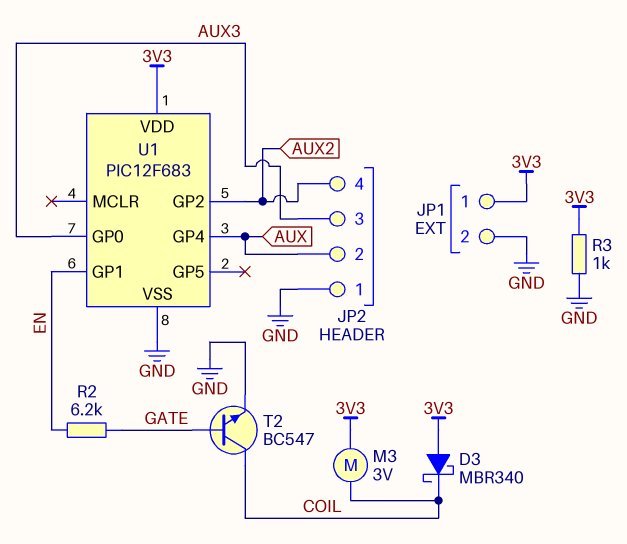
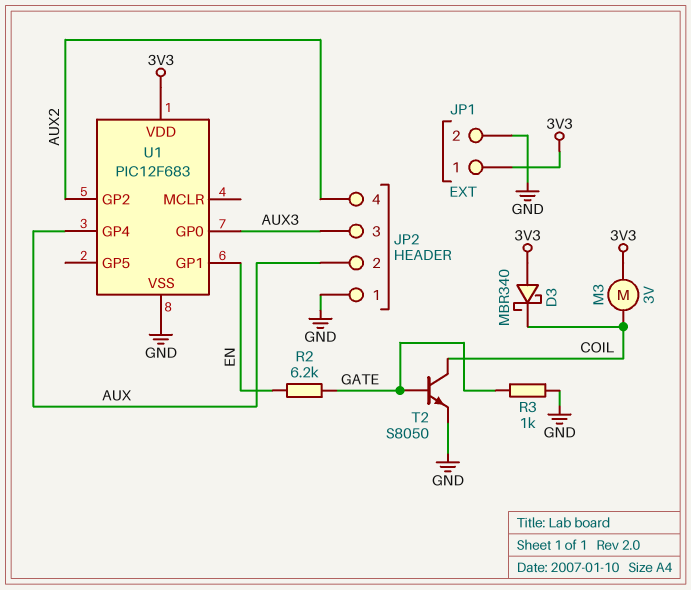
R3: 1k (3V3, GND) -> 1k (GATE, GND)
T2: NPN BC547 (B GATE, C COIL, E GND) -> NPN S8050 (B GATE, C COIL, E GND)

